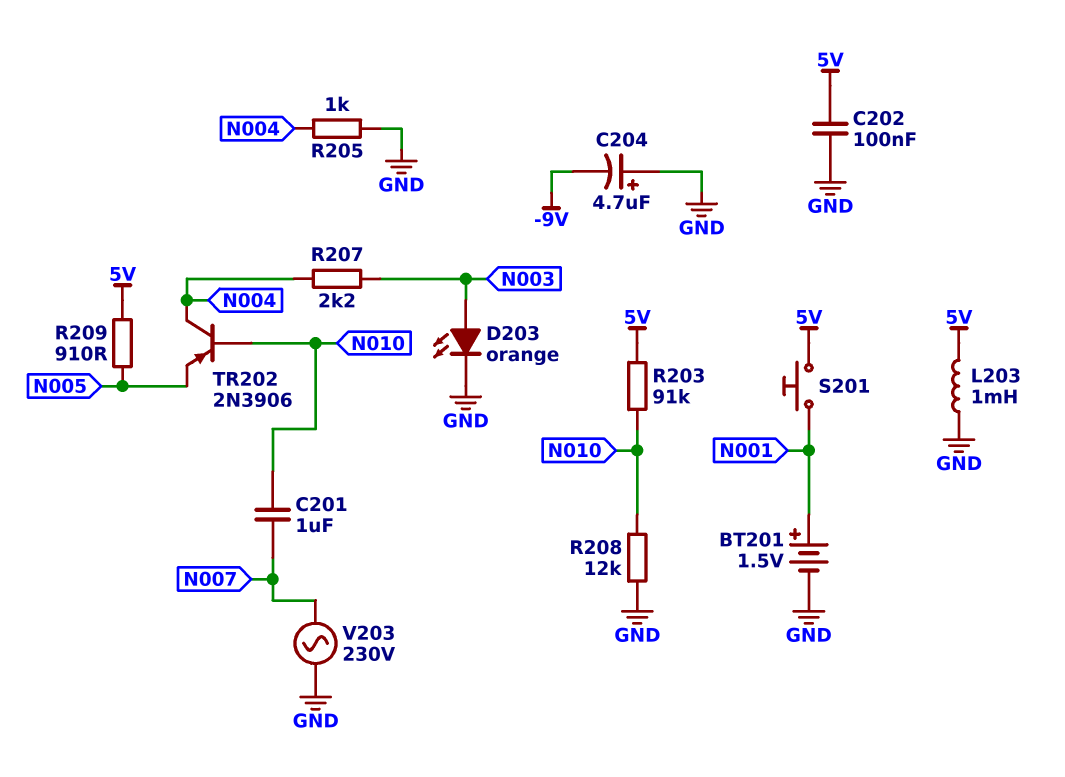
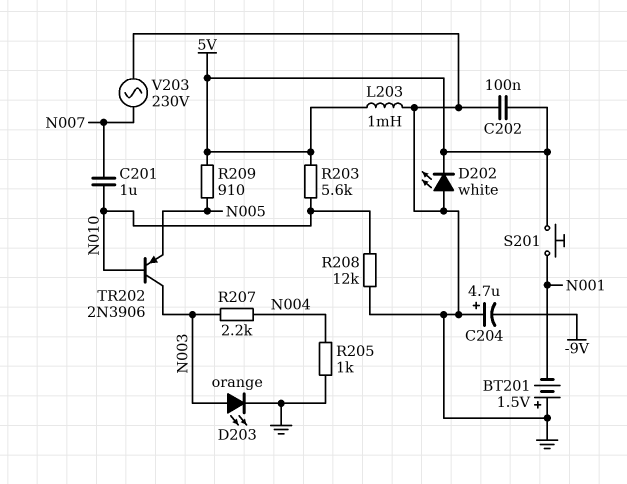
BT201: 1.5V (plus N001, minus GND) -> 1.5V (plus GND, minus N001)
D202: none -> LED white (A GND, K 5V)
R203: 91k (5V, N010) -> 5.6k (5V, N010)
TR202: PNP 2N3906 (B N010, C N004, E N005) -> PNP 2N3906 (B N010, C N003, E N005)

